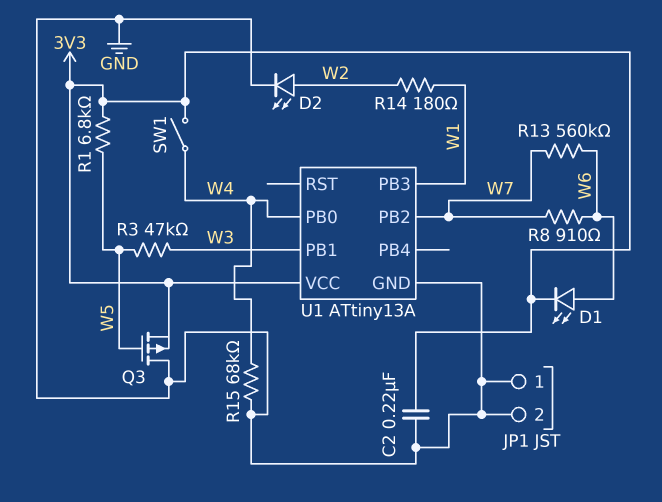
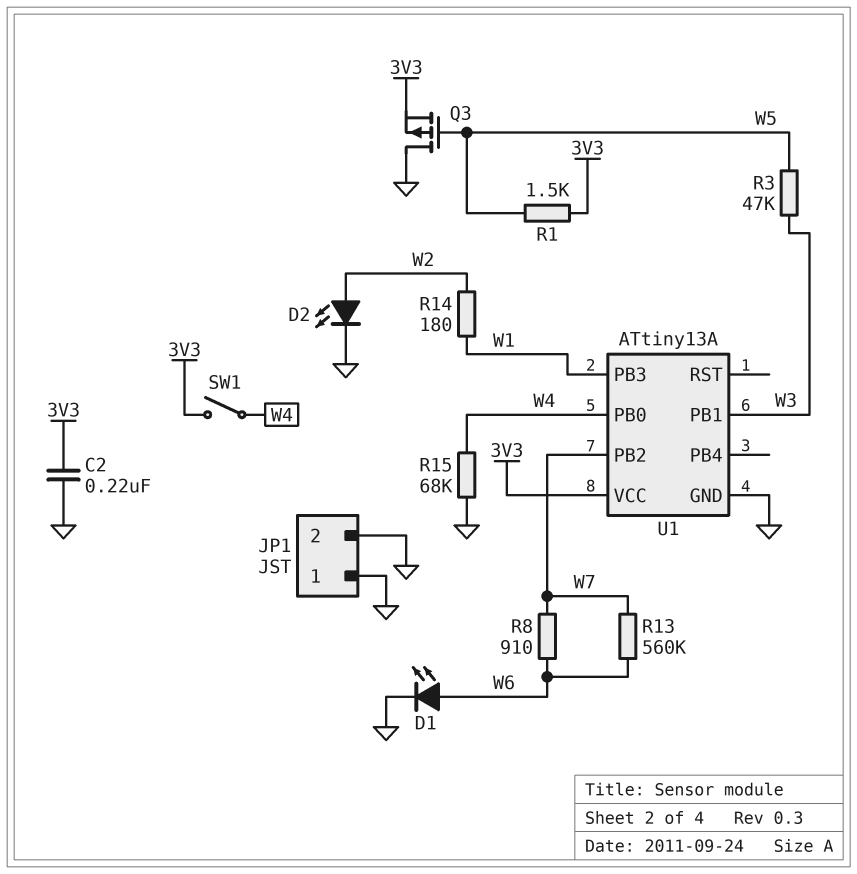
D1: LED (A W6, K 3V3) -> LED (A W6, K GND)
R1: 6.8k (3V3, W5) -> 1.5k (3V3, W5)

